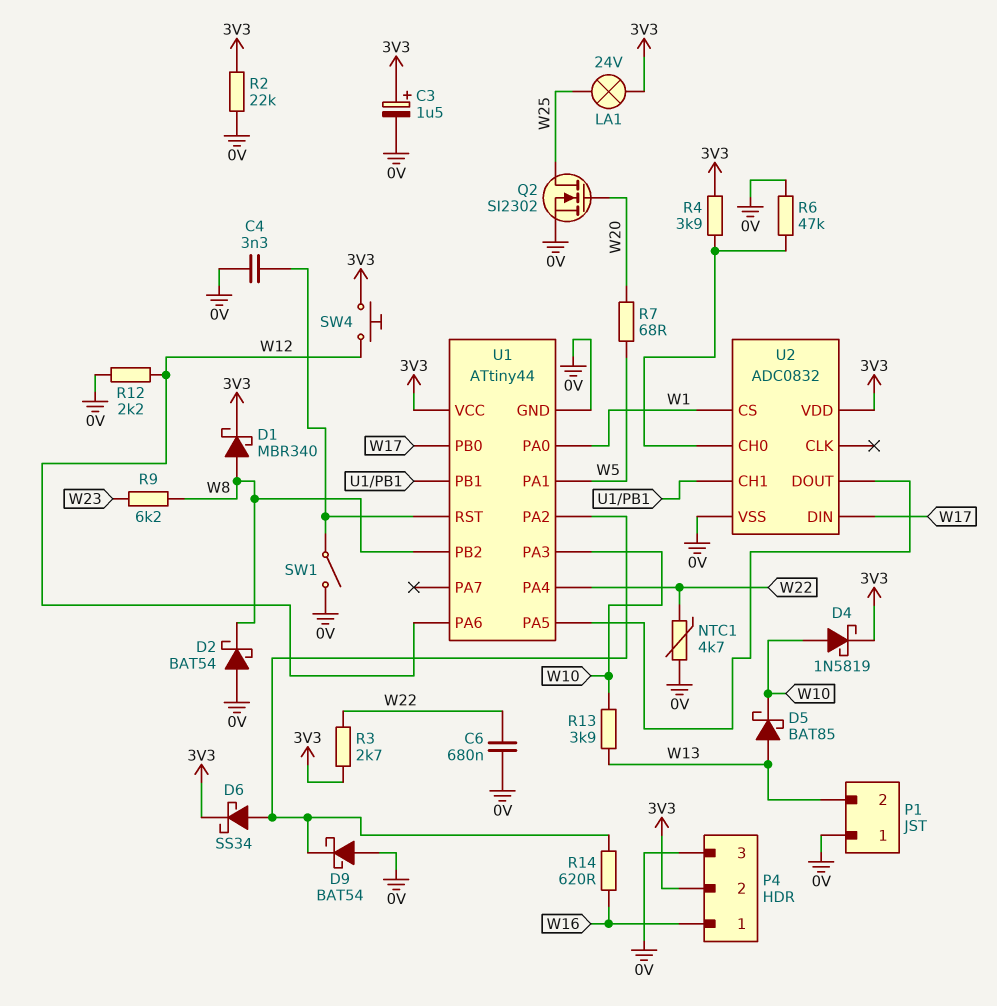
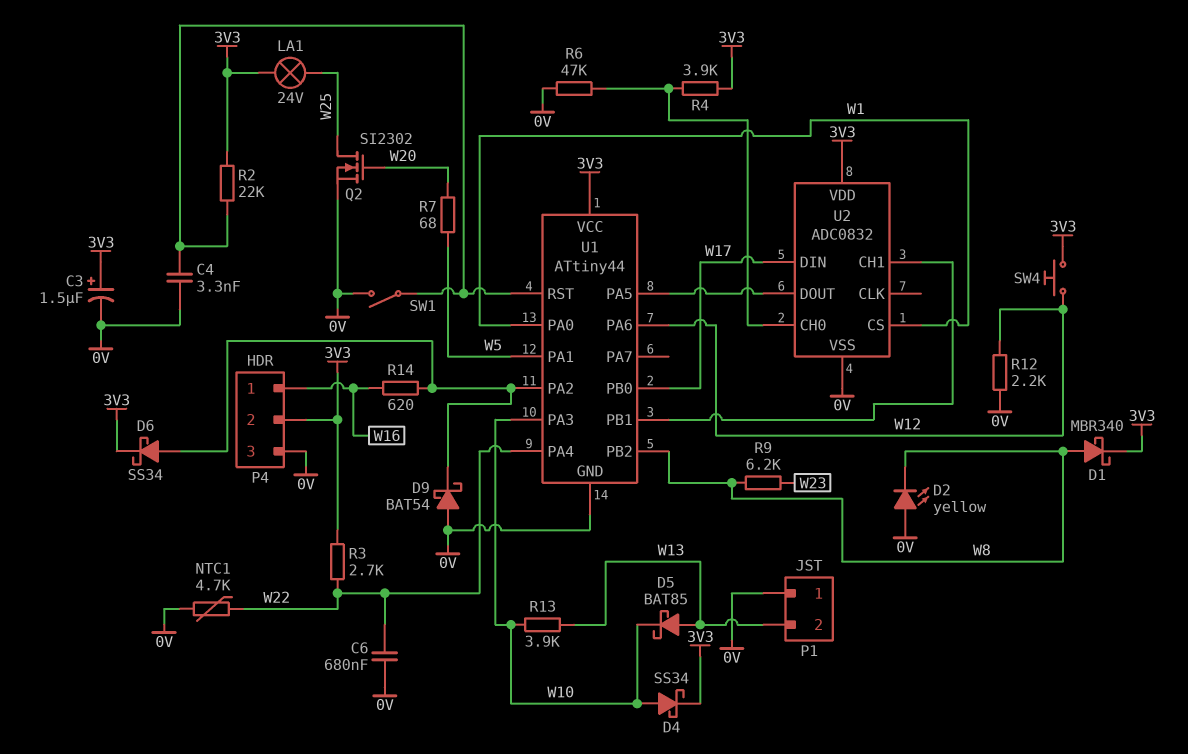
D2: schottky BAT54 (A 0V, K W8) -> LED yellow (A 0V, K W8)
D4: schottky 1N5819 (A W10, K 3V3) -> schottky SS34 (A W10, K 3V3)
R2: 22k (0V, 3V3) -> 22k (3V3, U1/RST)

